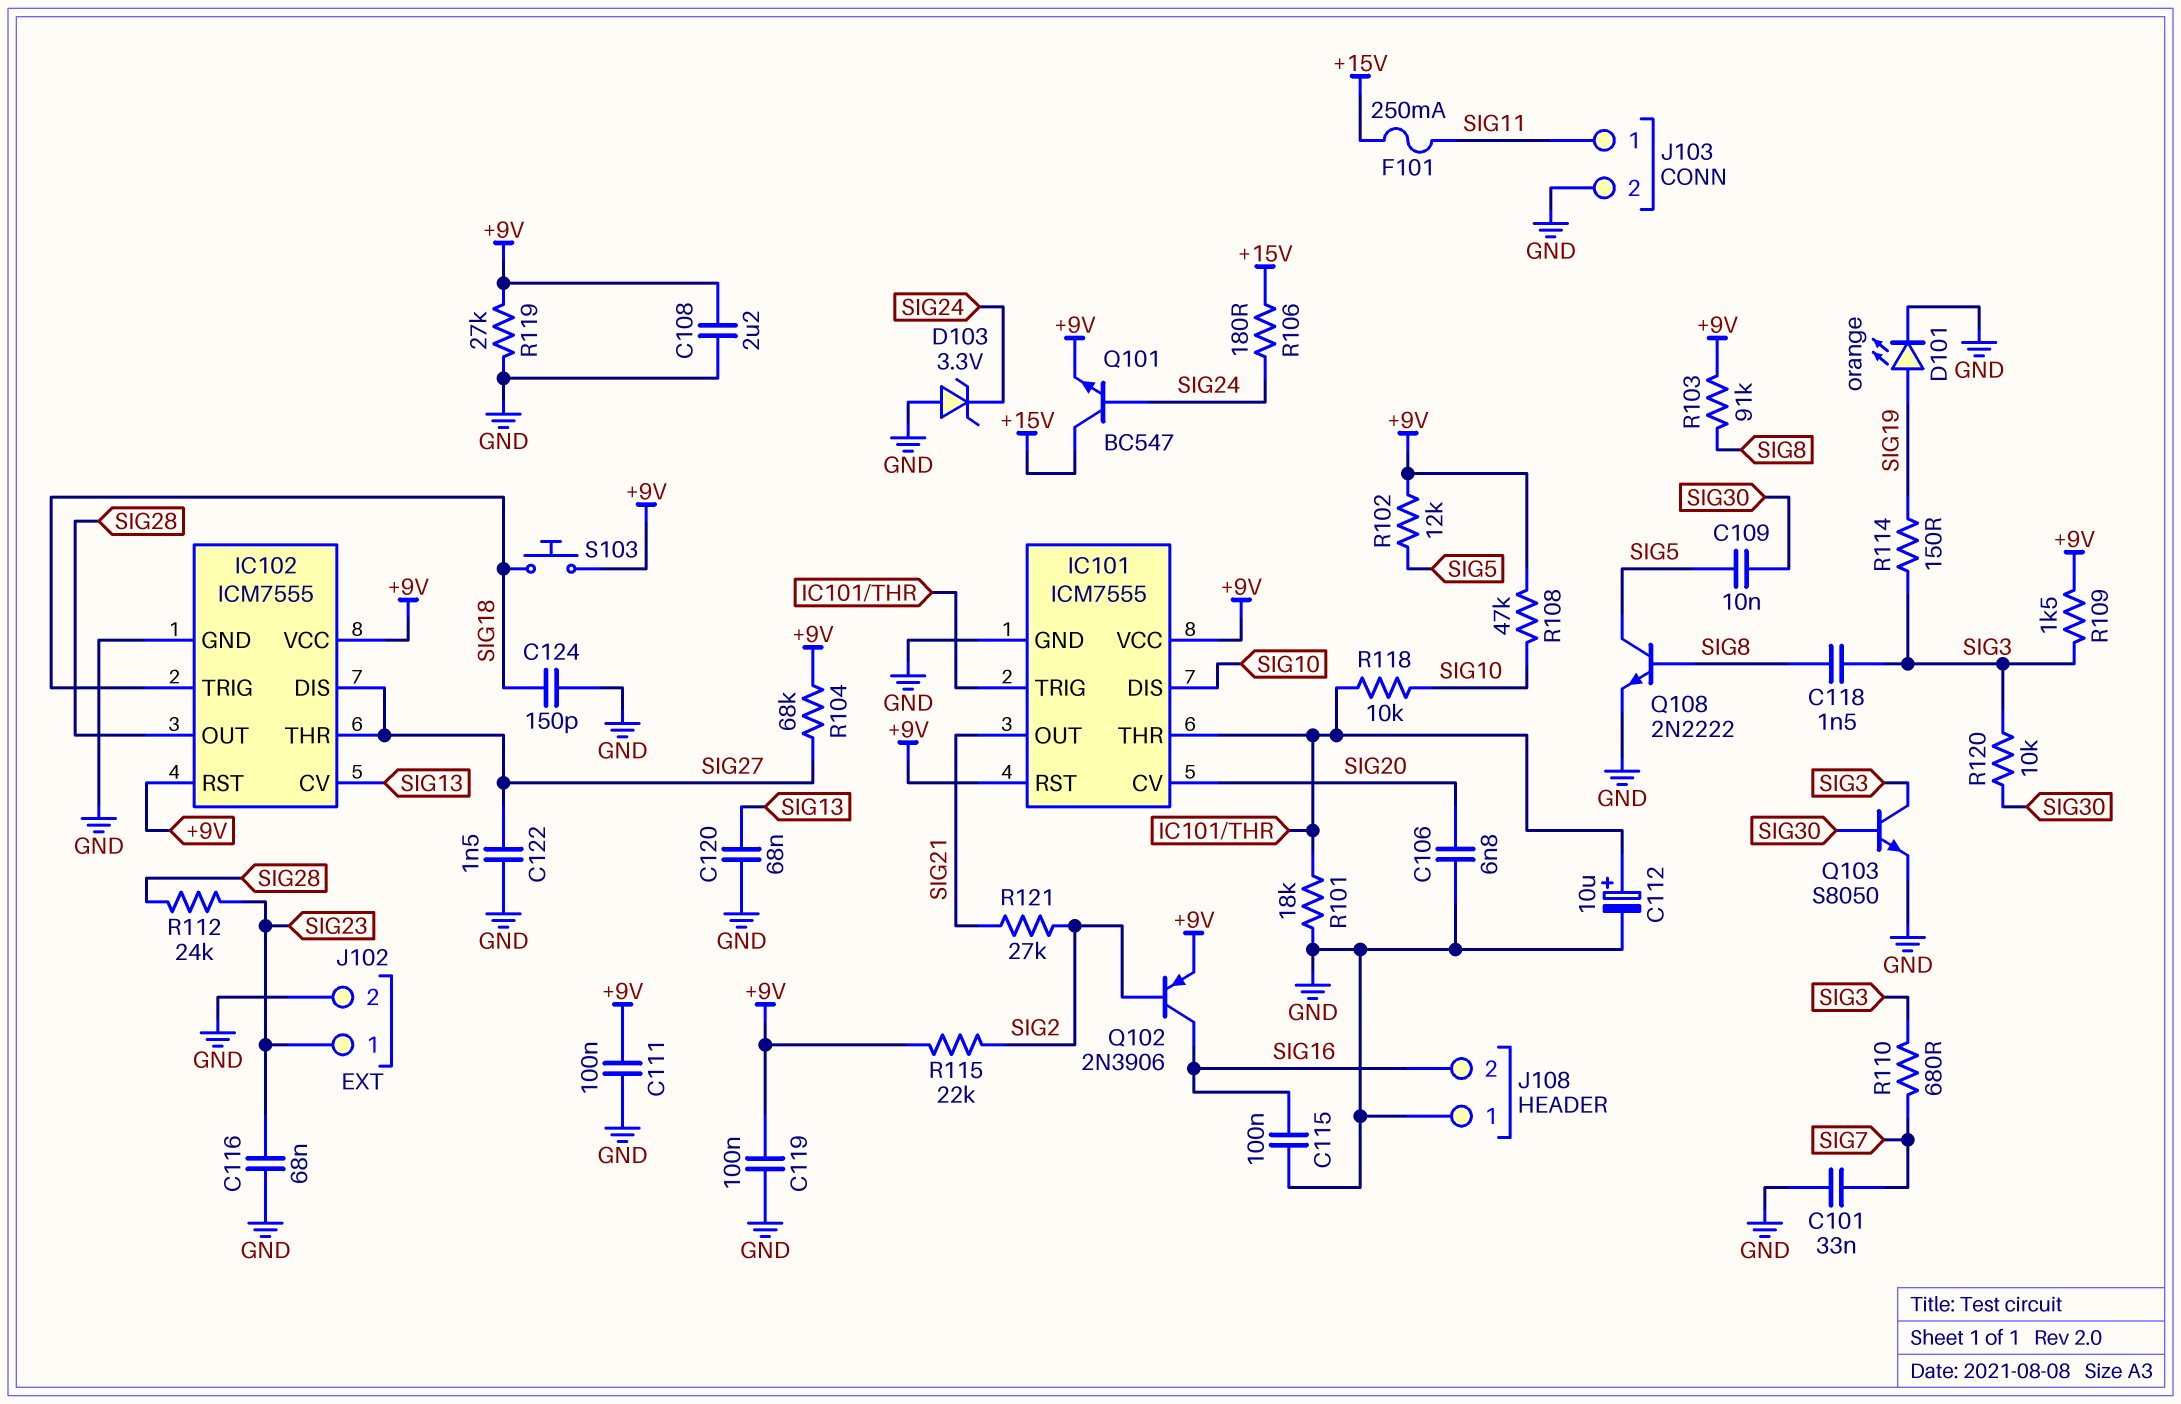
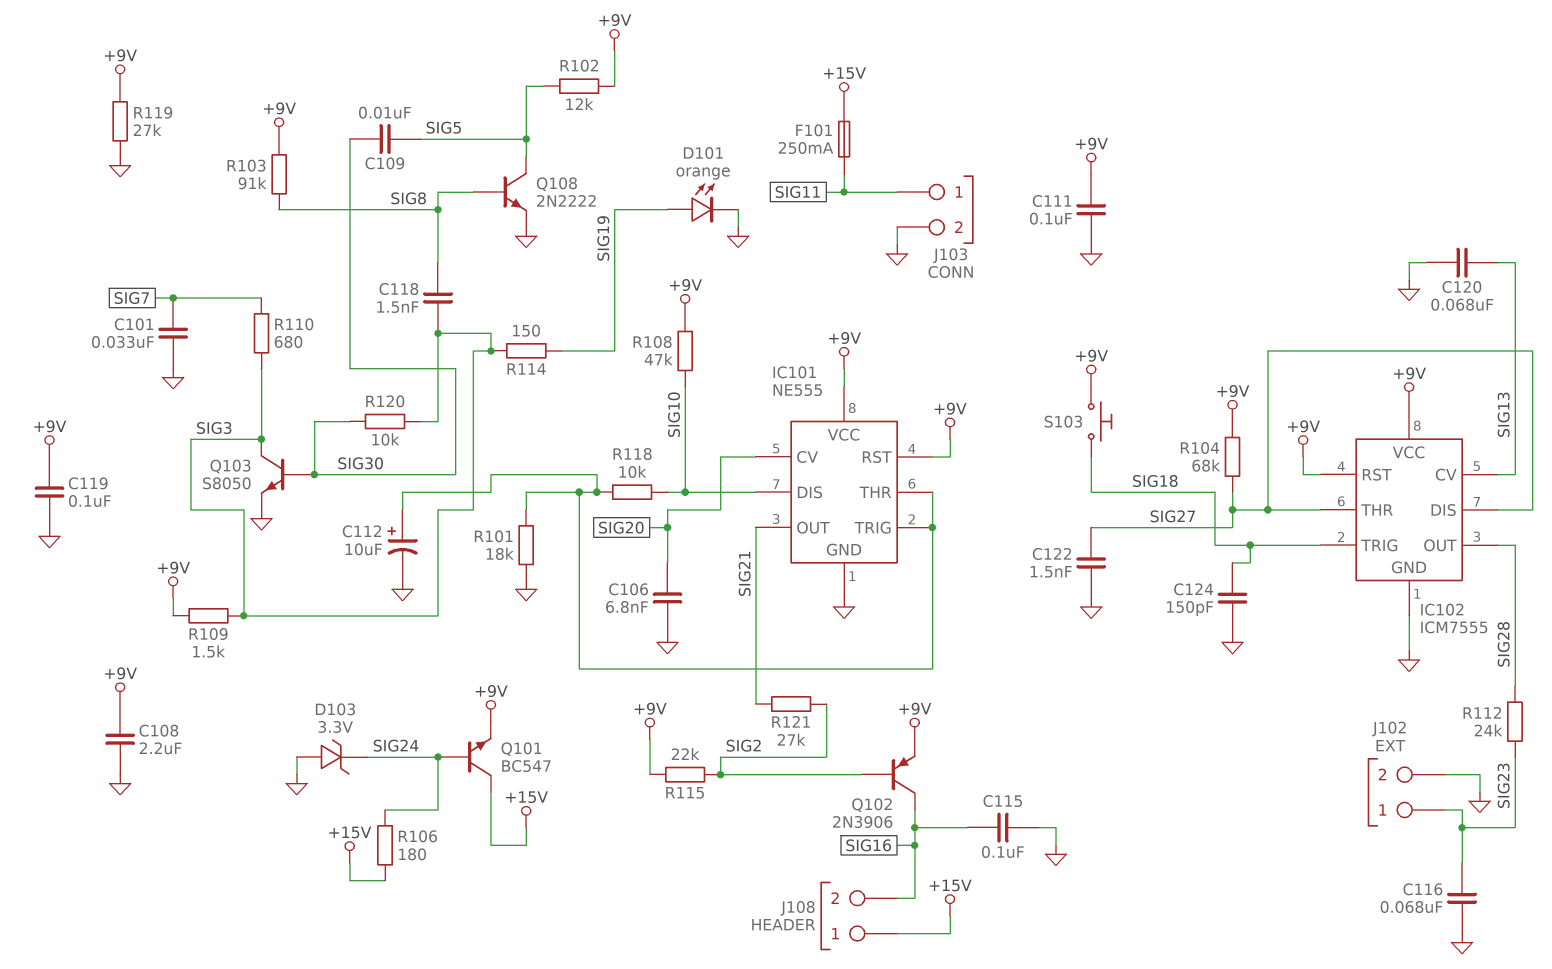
IC101: ICM7555 -> NE555
J108 pin 1: GND -> +15V

